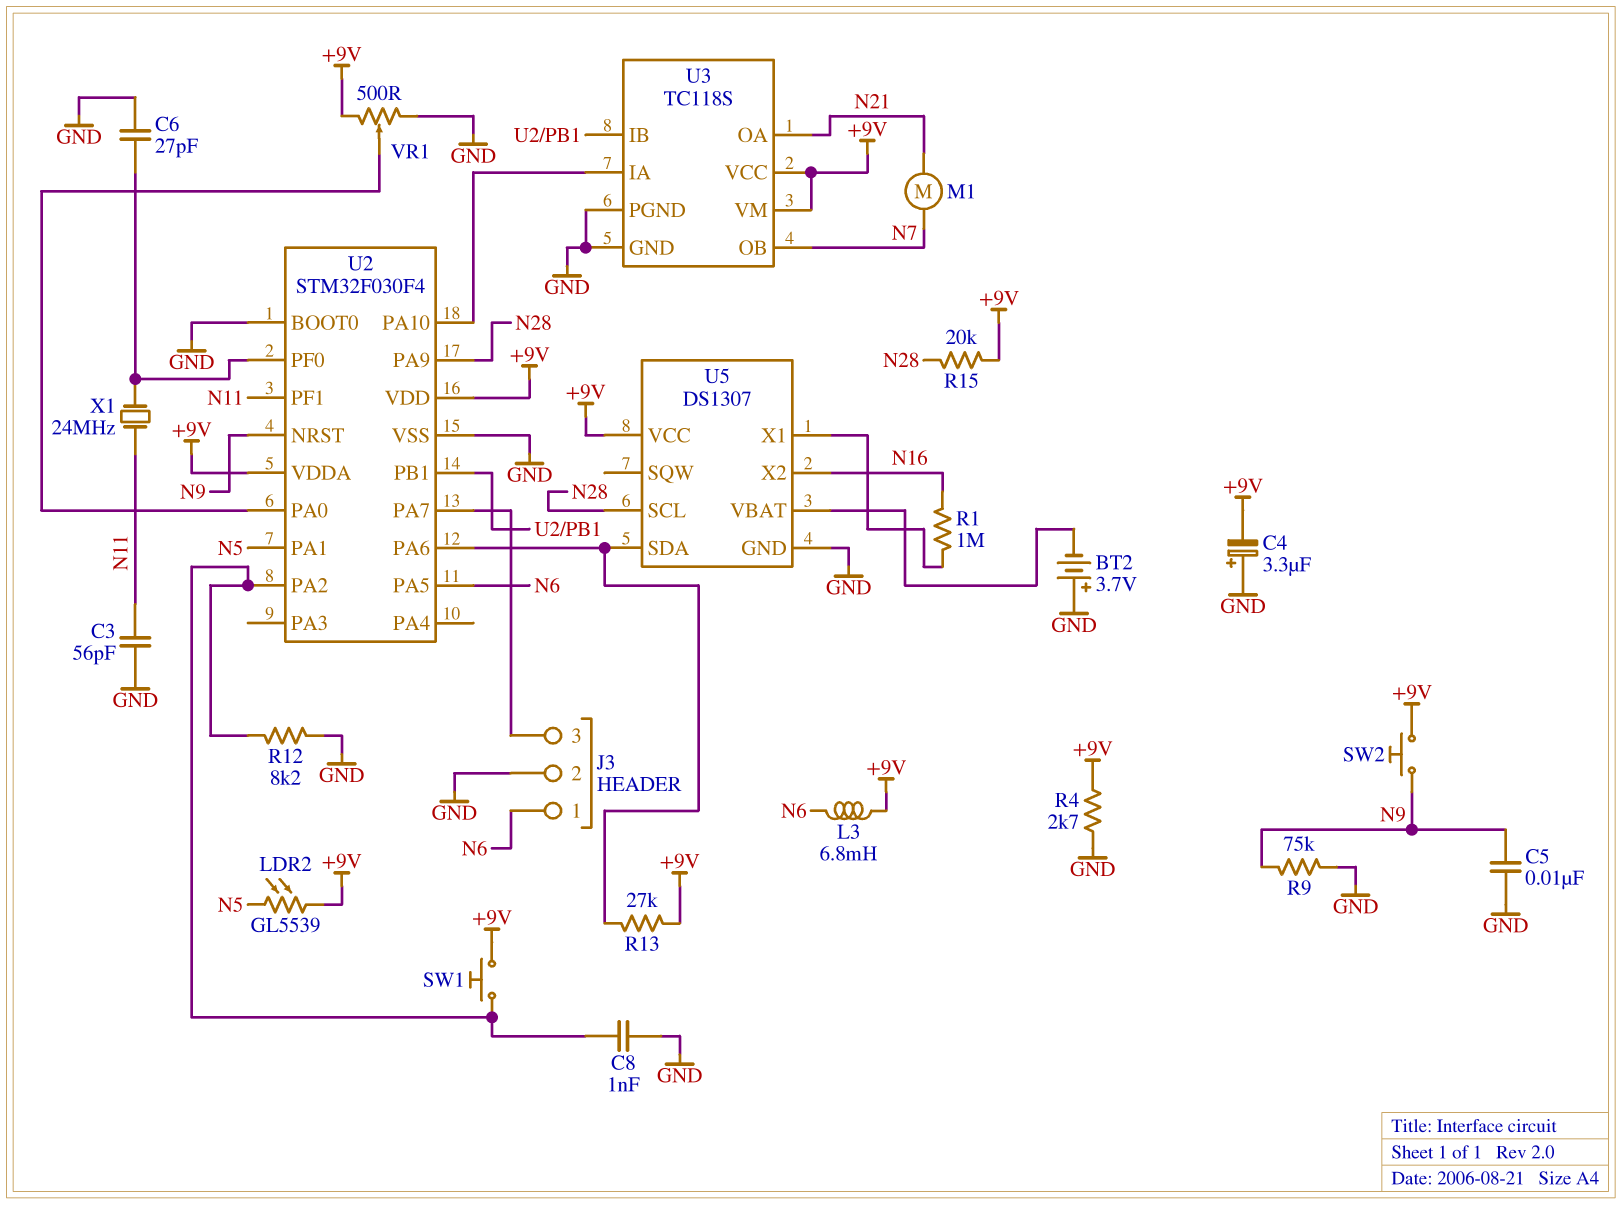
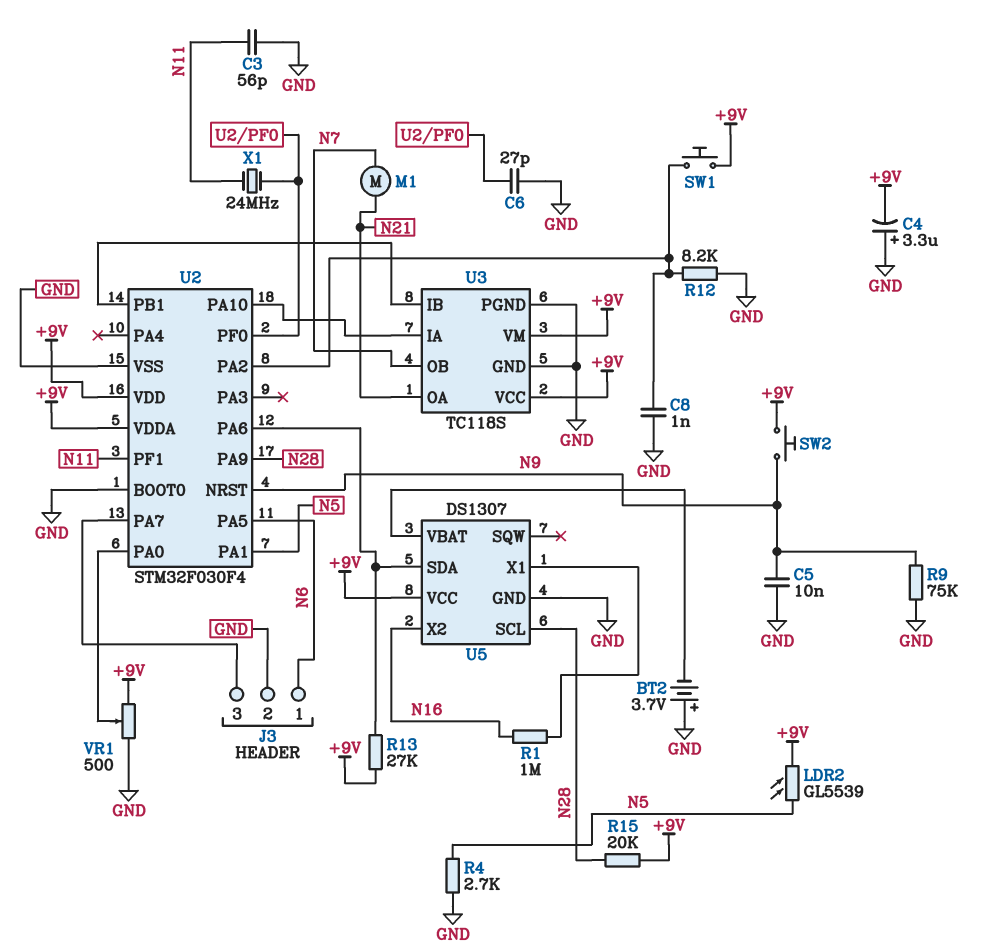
L3: 6.8mH (+9V, N6) -> none
R4: 2.7k (+9V, GND) -> 2.7k (GND, N5)

